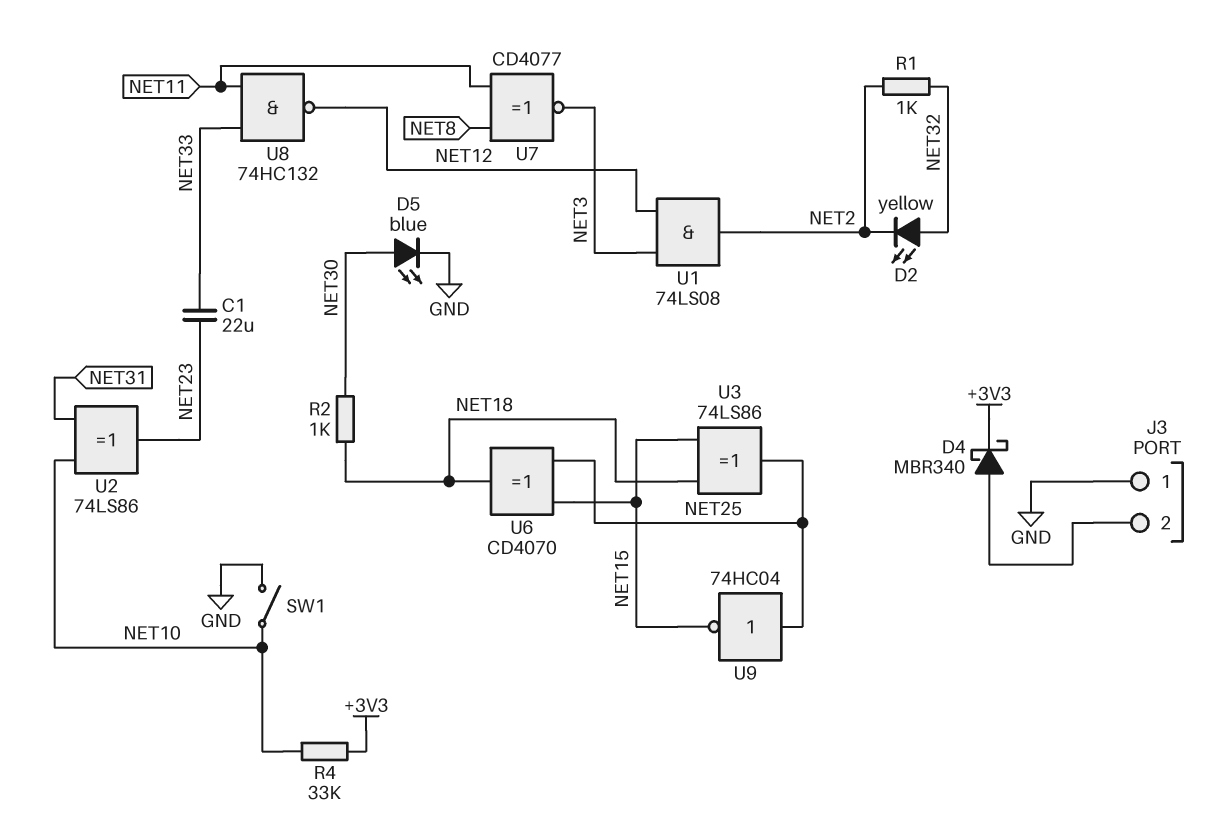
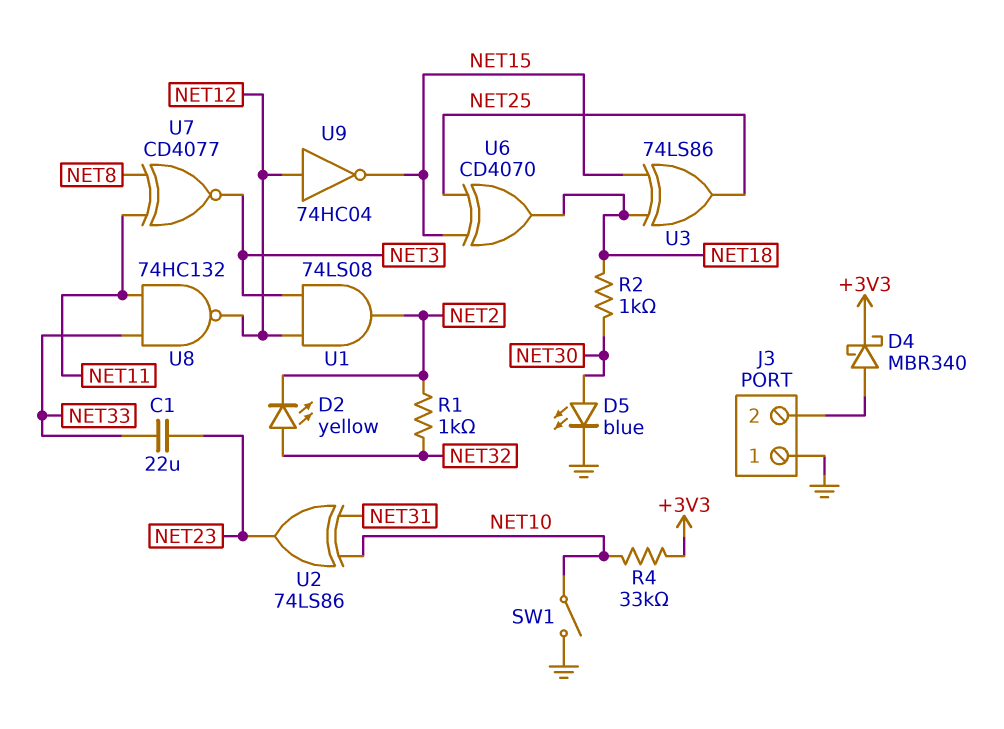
U9: NOT 74HC04 (in NET25, out NET15) -> NOT 74HC04 (in NET12, out NET15)

